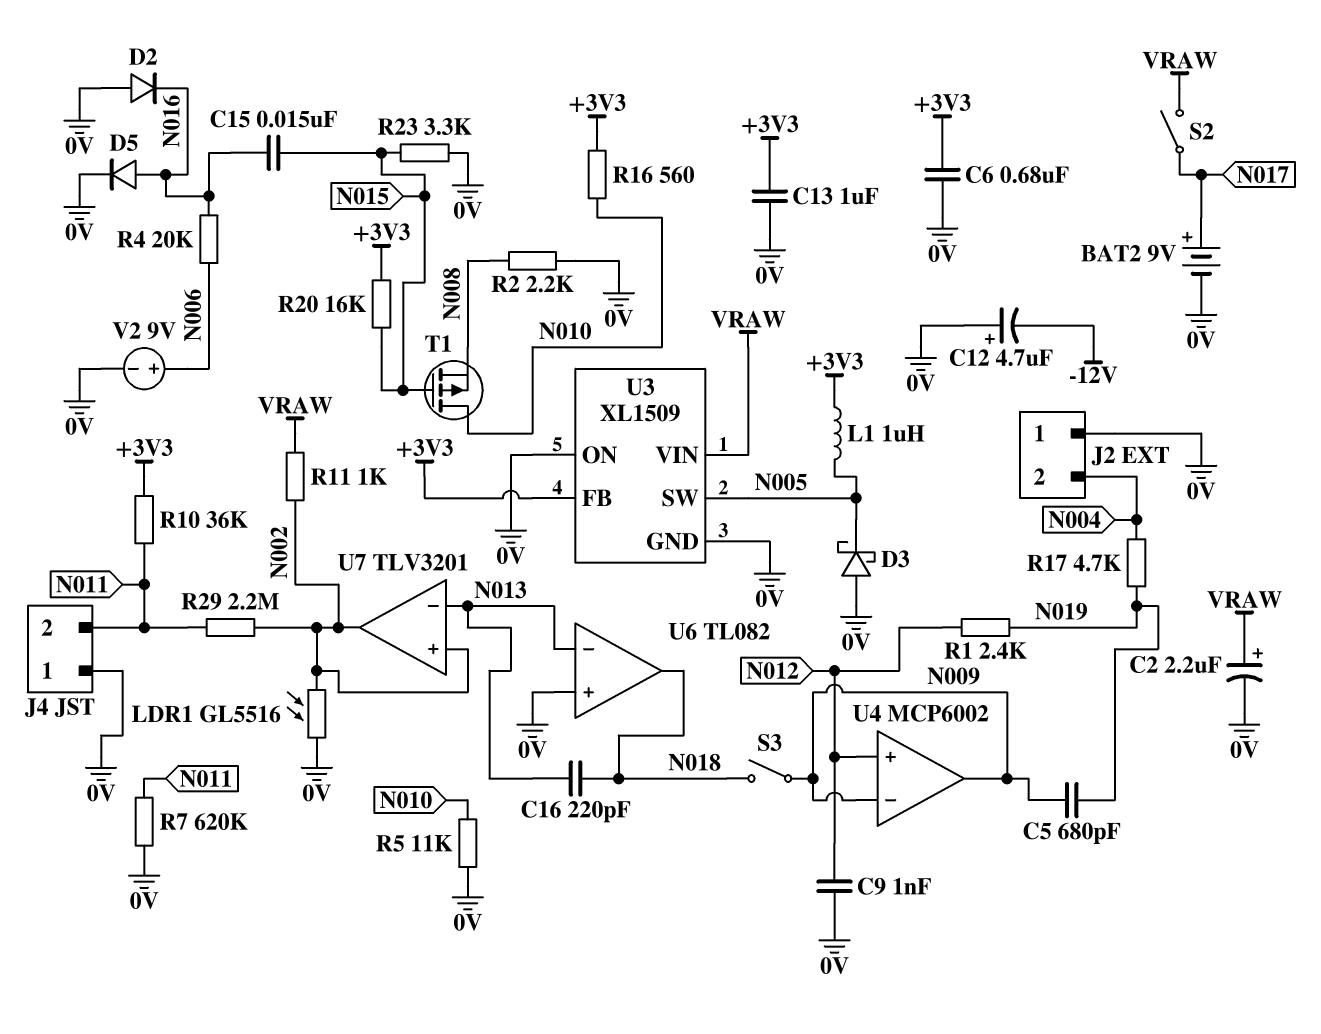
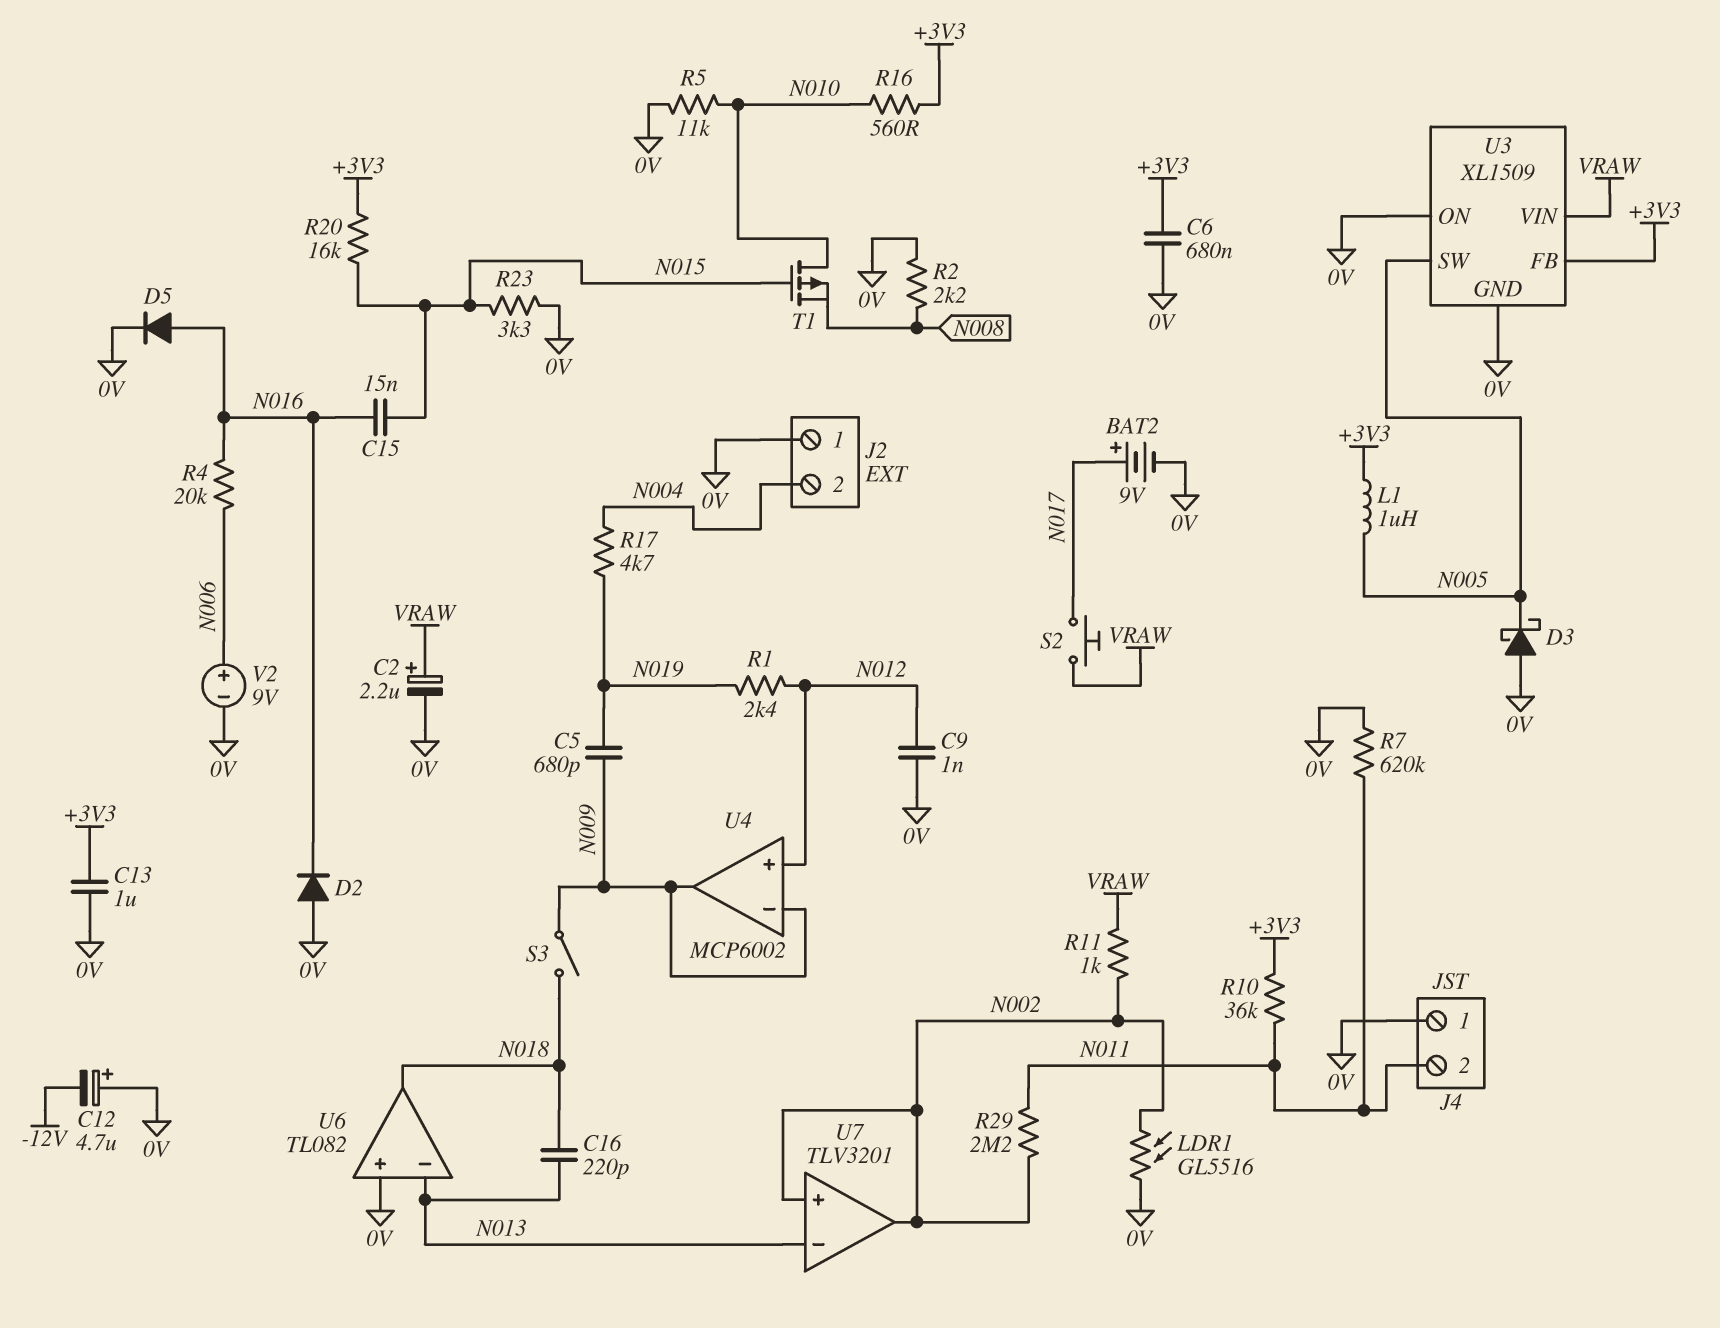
S2: switch (N017, VRAW) -> button (N017, VRAW)

